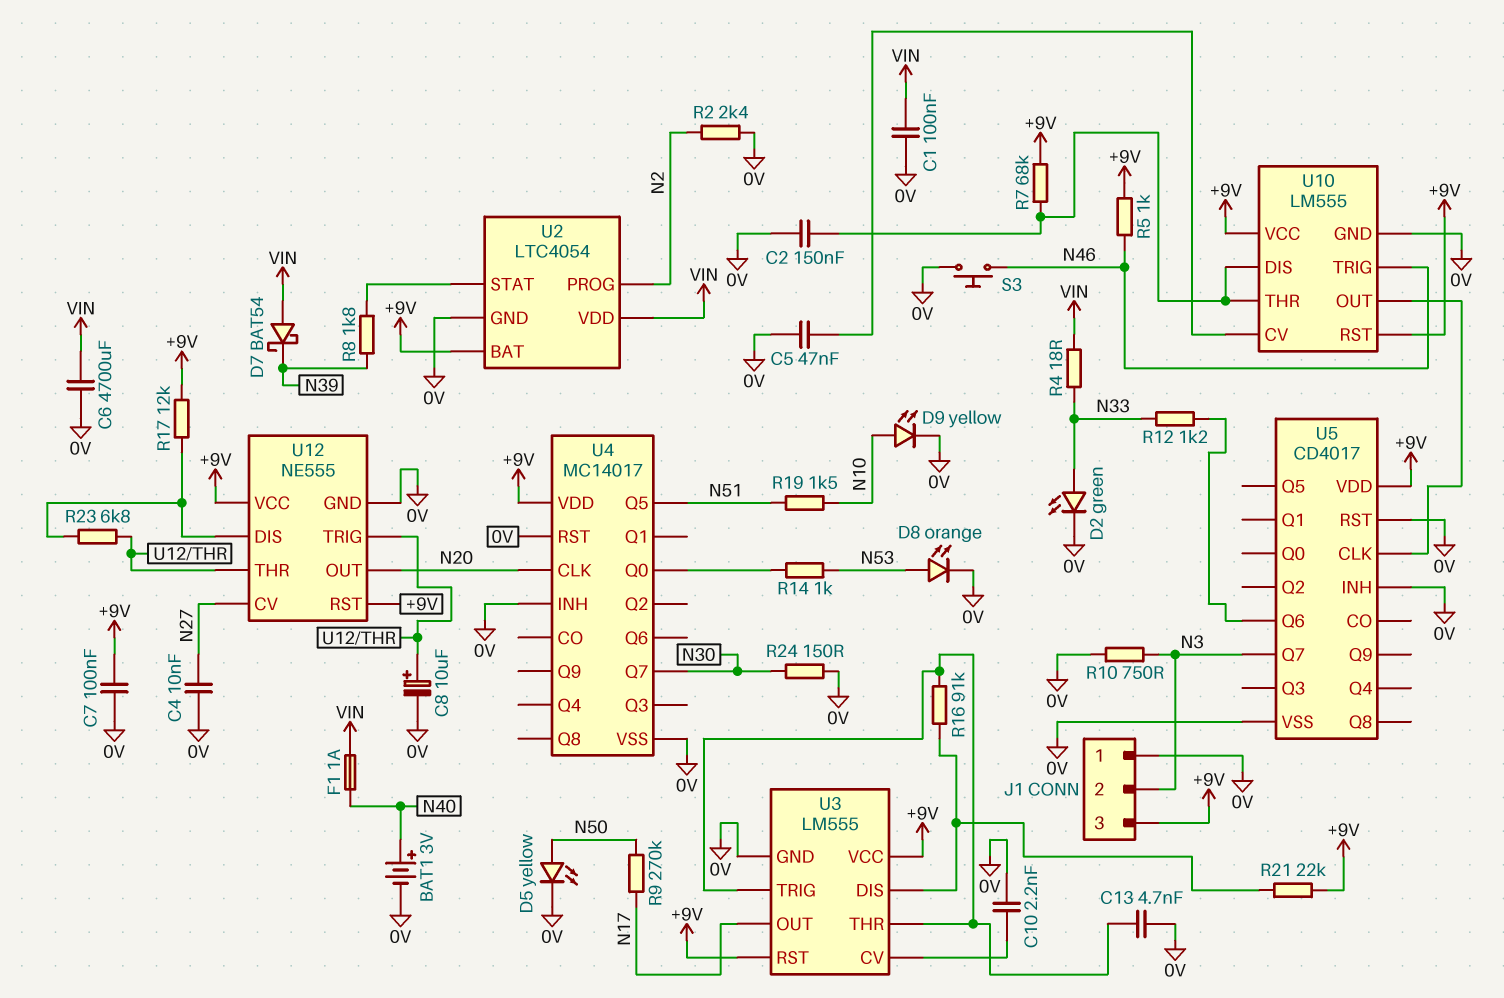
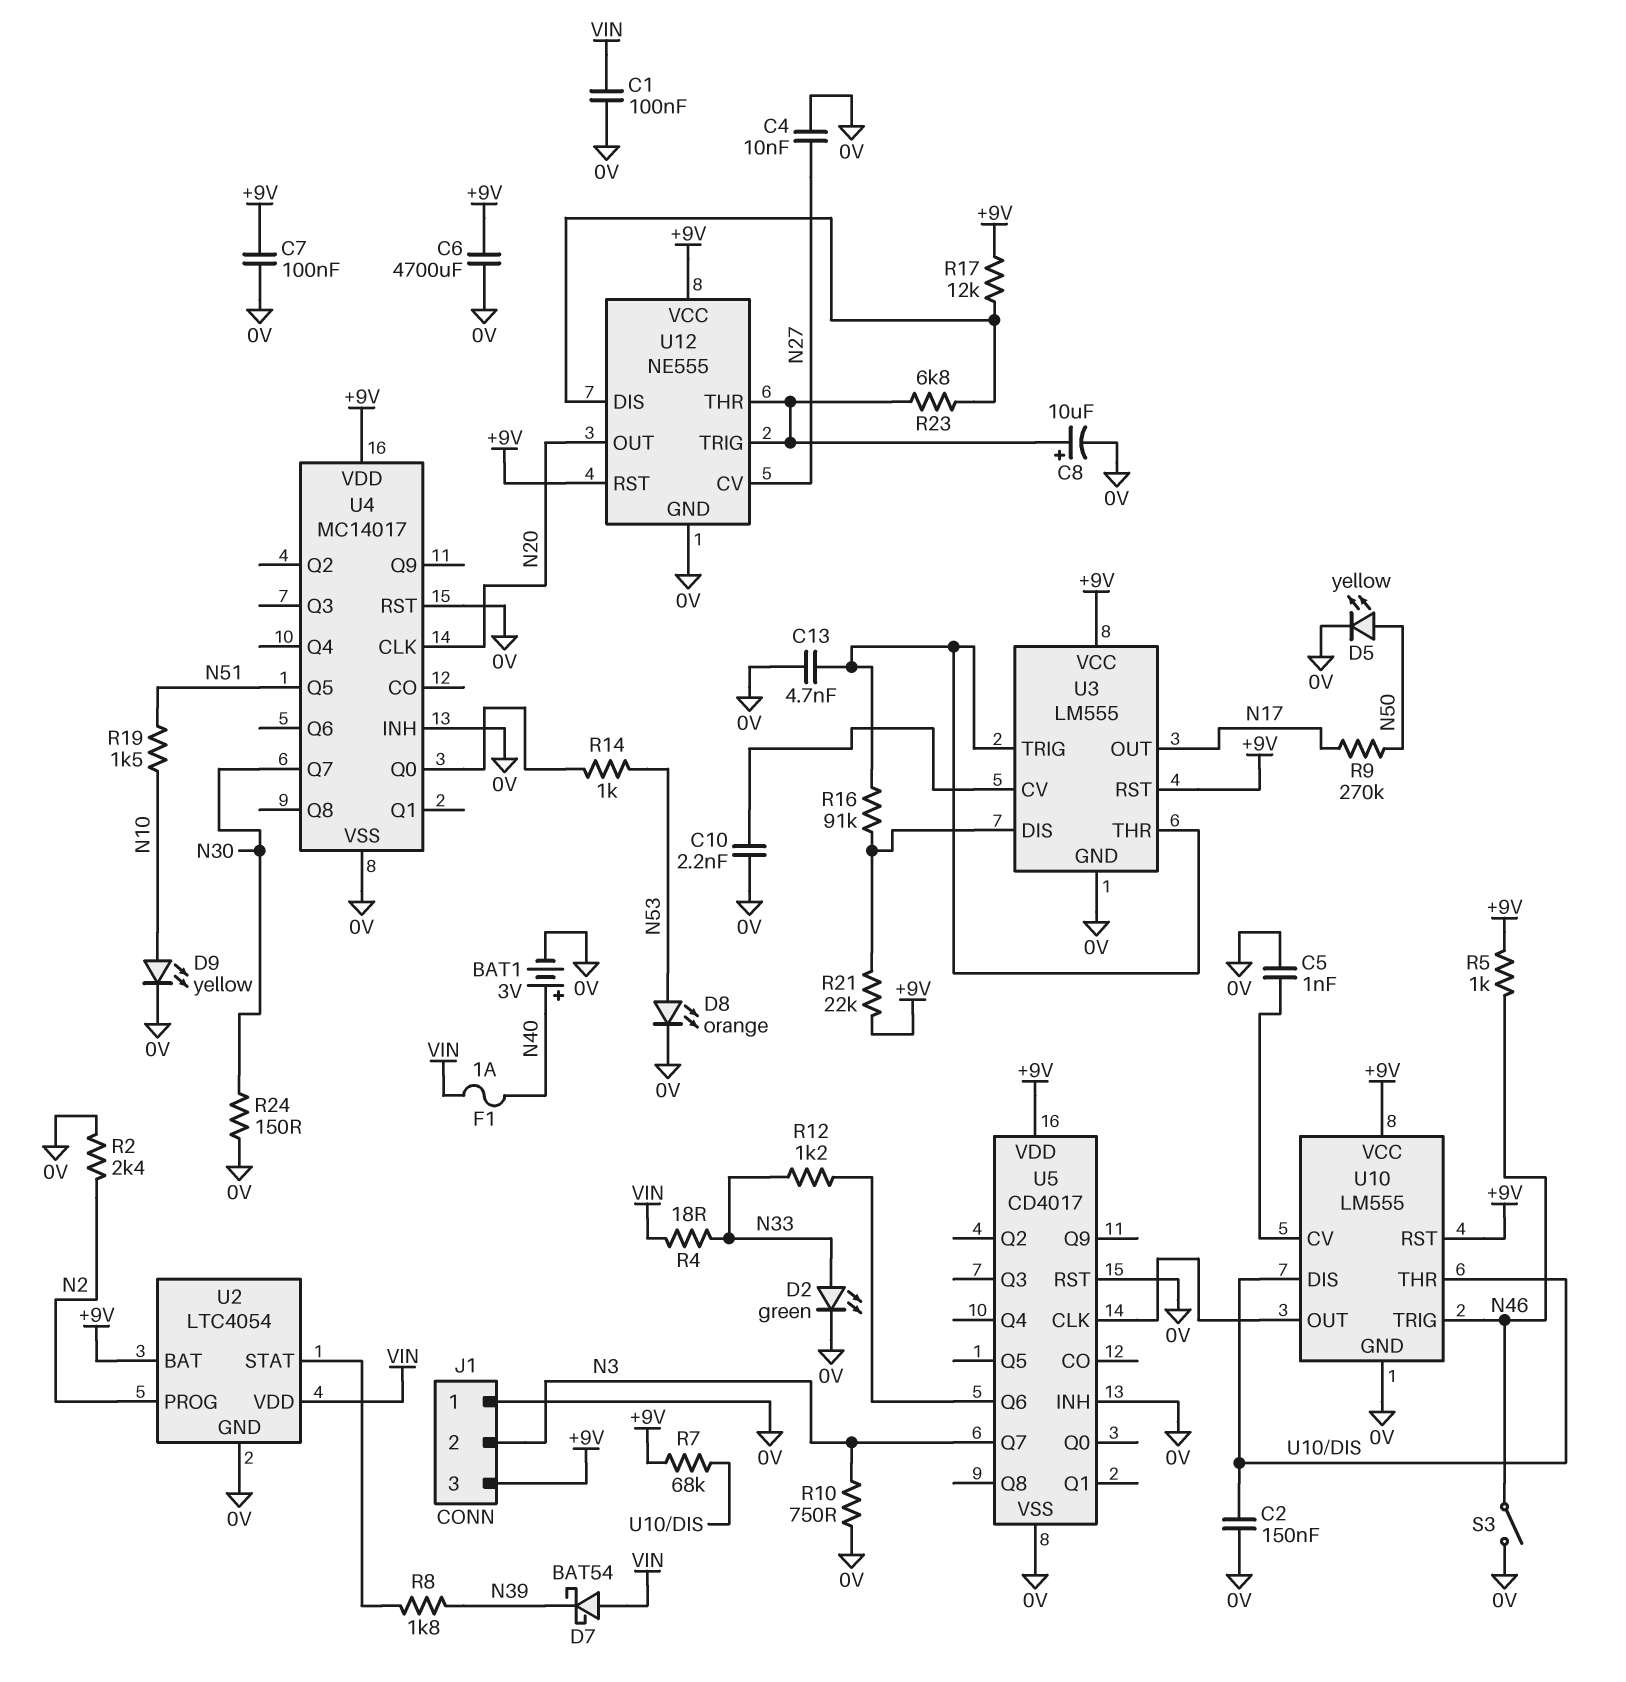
C5: 47nF (0V, U10/CV) -> 1nF (0V, U10/CV)
C6: 4700uF (0V, VIN) -> 4700uF (+9V, 0V)
S3: button (0V, N46) -> switch (0V, N46)

